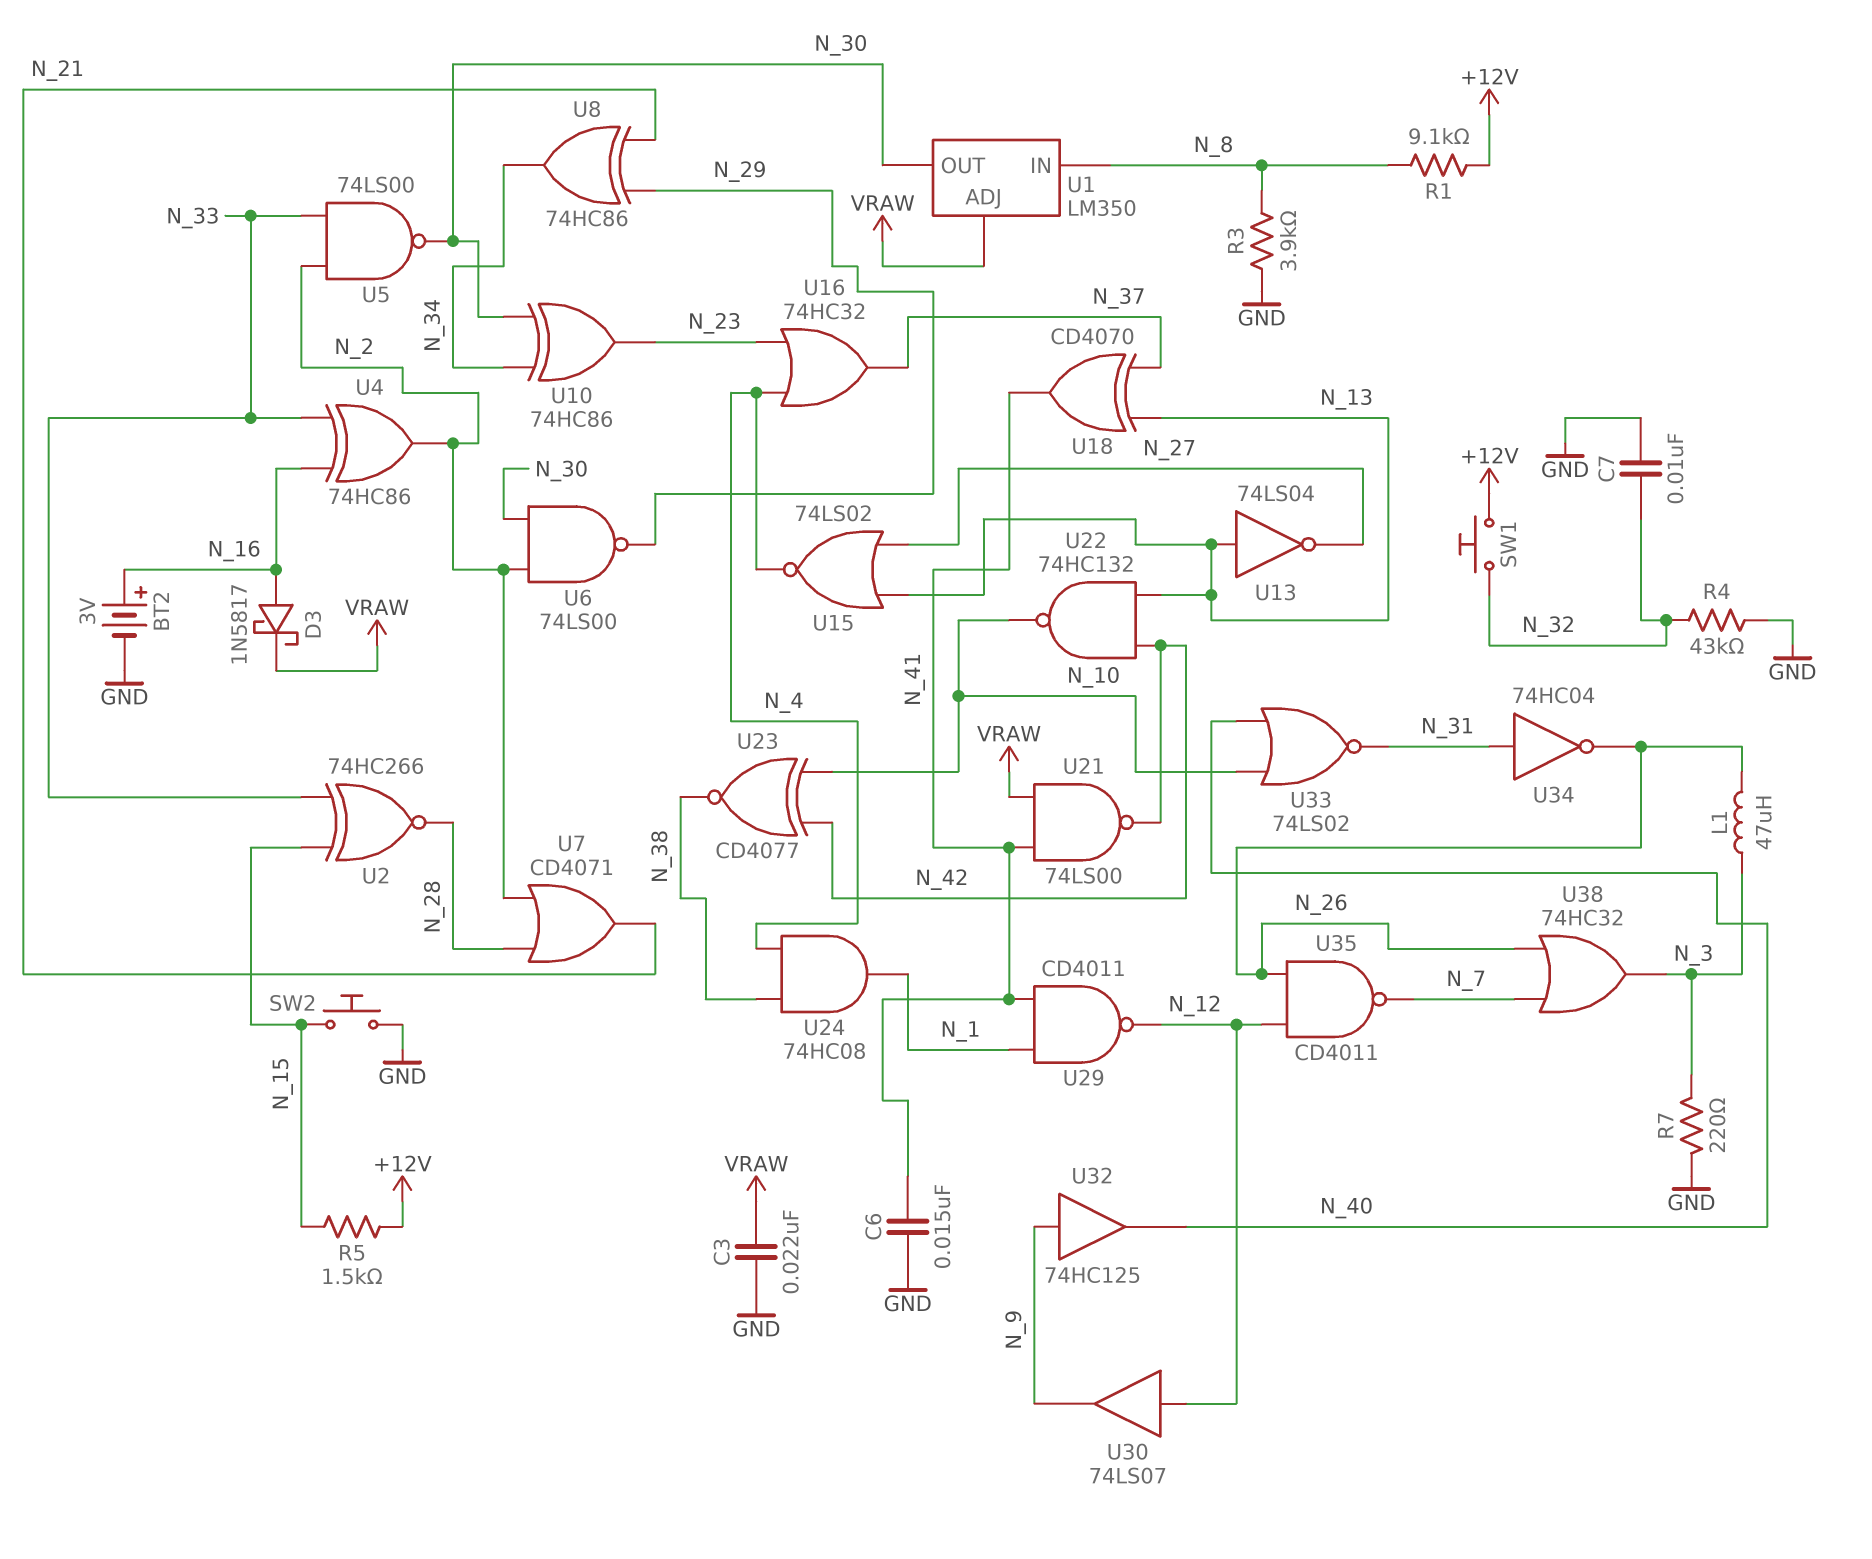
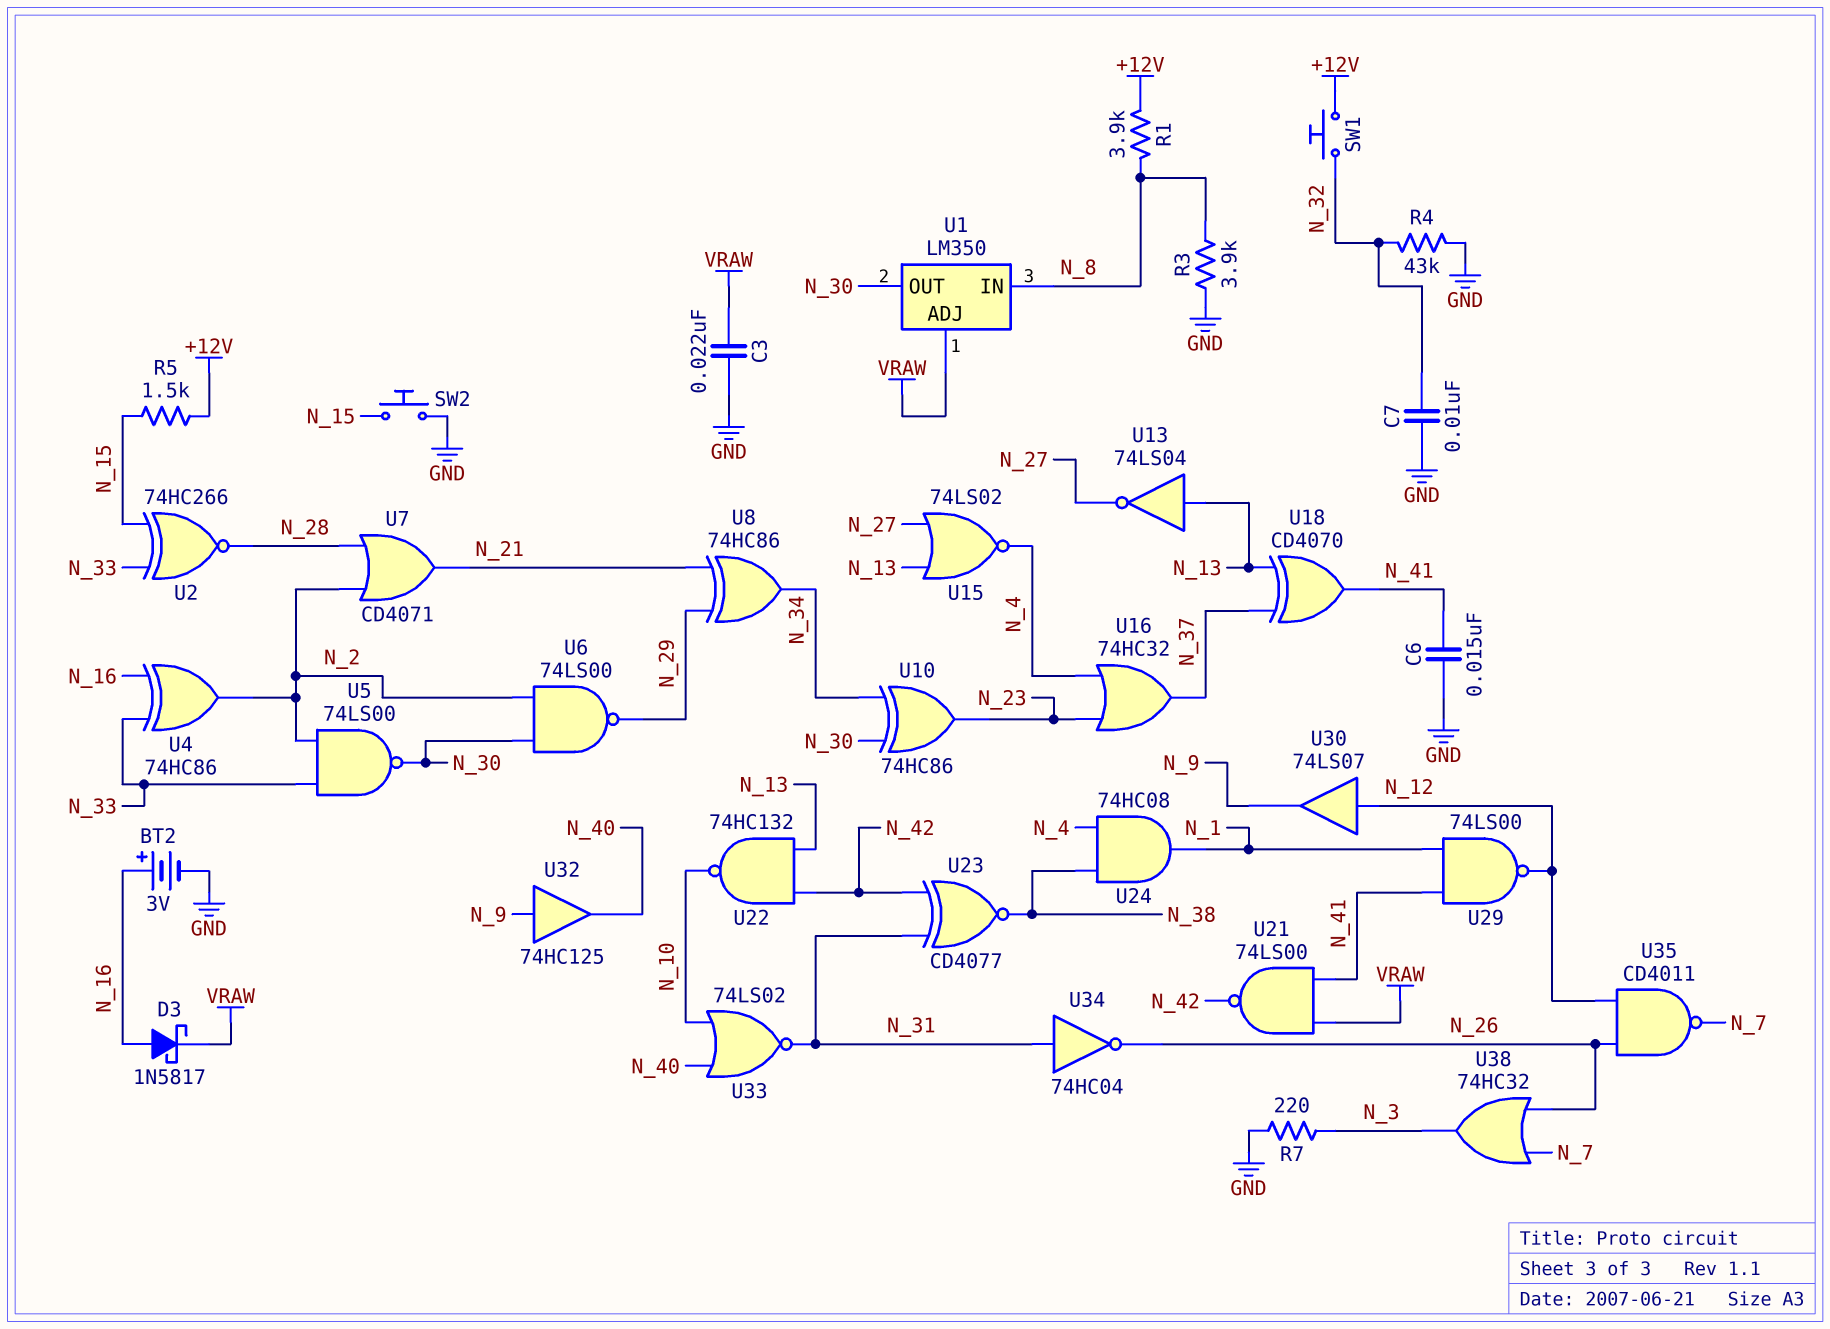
L1: 47uH (N_3, N_26) -> none
R1: 9.1k (+12V, N_8) -> 3.9k (+12V, N_8)
U23: XNOR CD4077 (in N_10, in N_42, out N_38) -> XNOR CD4077 (in N_31, in N_42, out N_38)
U29: NAND CD4011 (in N_1, in N_41, out N_12) -> NAND 74LS00 (in N_1, in N_41, out N_12)

